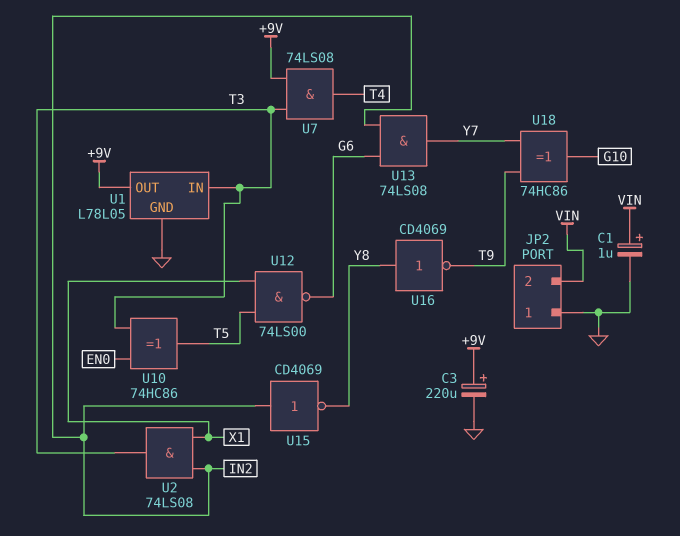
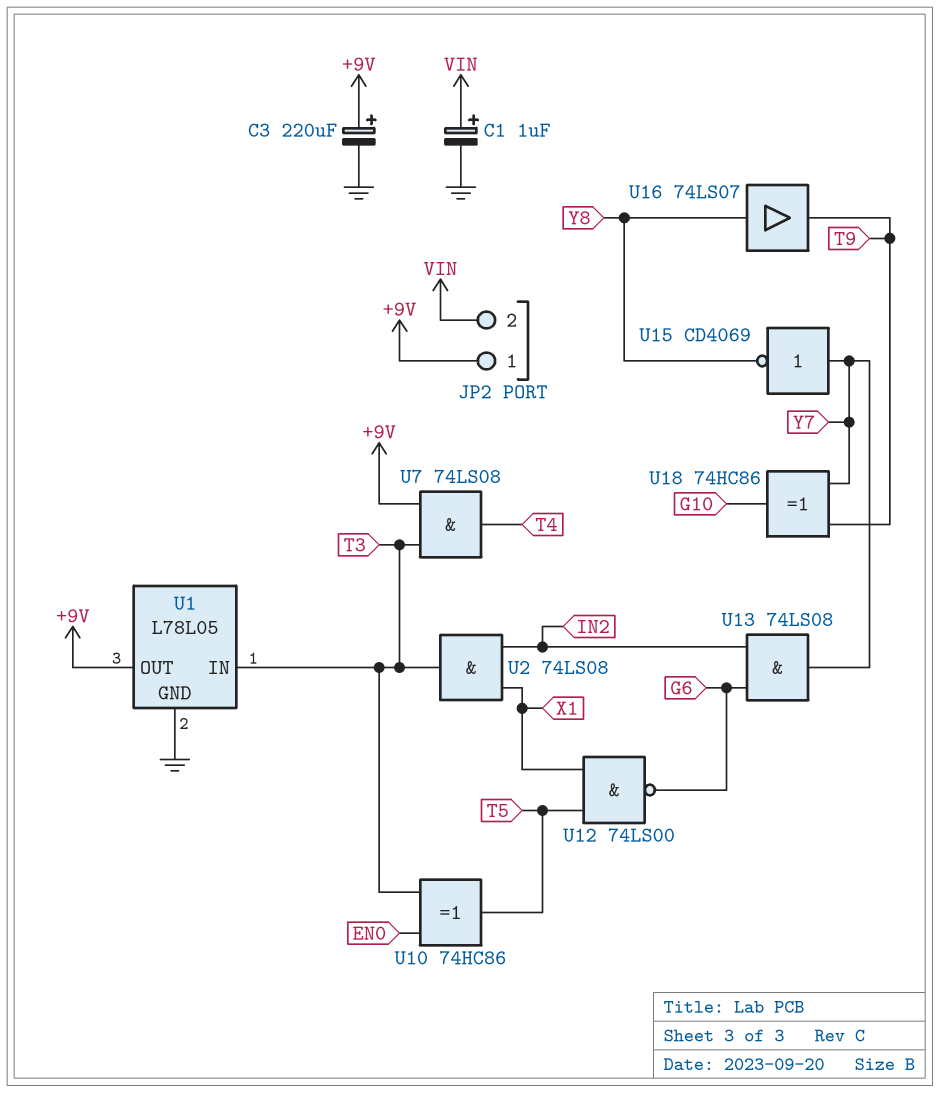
JP2 pin 1: GND -> +9V
U15: NOT CD4069 (in IN2, out Y8) -> NOT CD4069 (in Y7, out Y8)
U16: NOT CD4069 (in Y8, out T9) -> buffer 74LS07 (in Y8, out T9)

